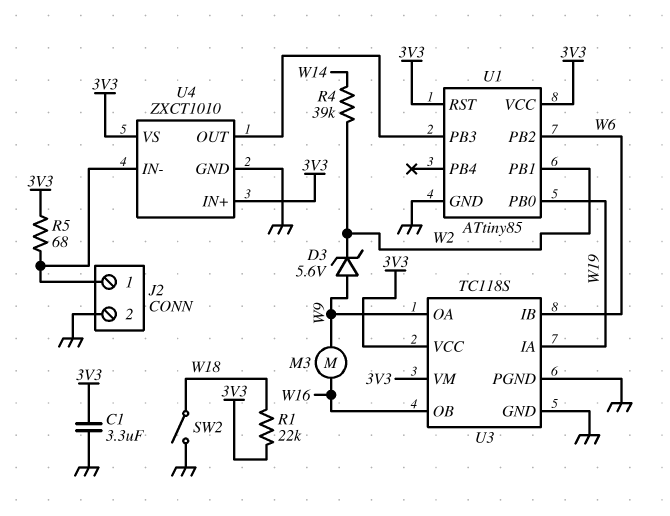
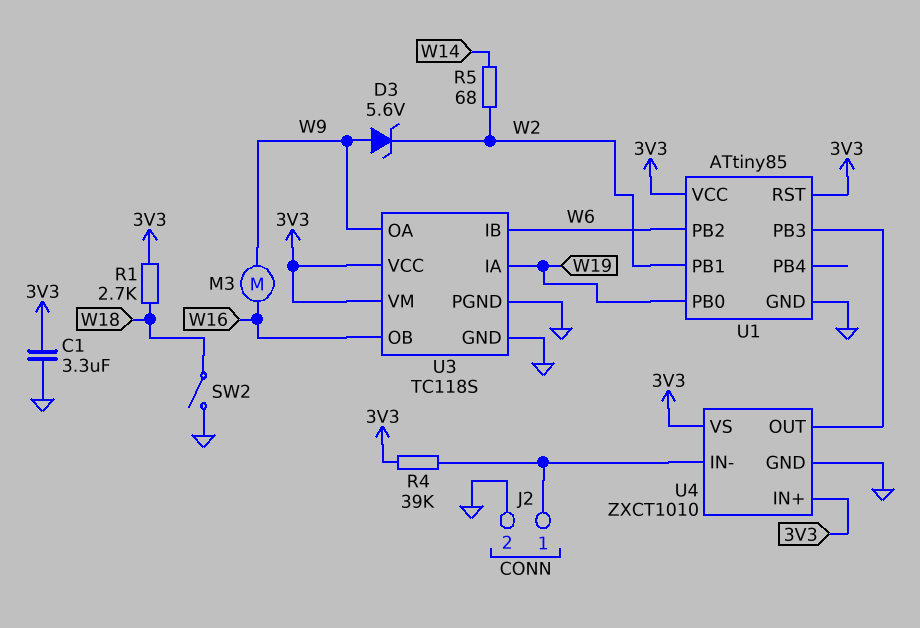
R1: 22k (3V3, W18) -> 2.7k (3V3, W18)
R4: 39k (W2, W14) -> 39k (3V3, J2/1)
R5: 68 (3V3, J2/1) -> 68 (W2, W14)

